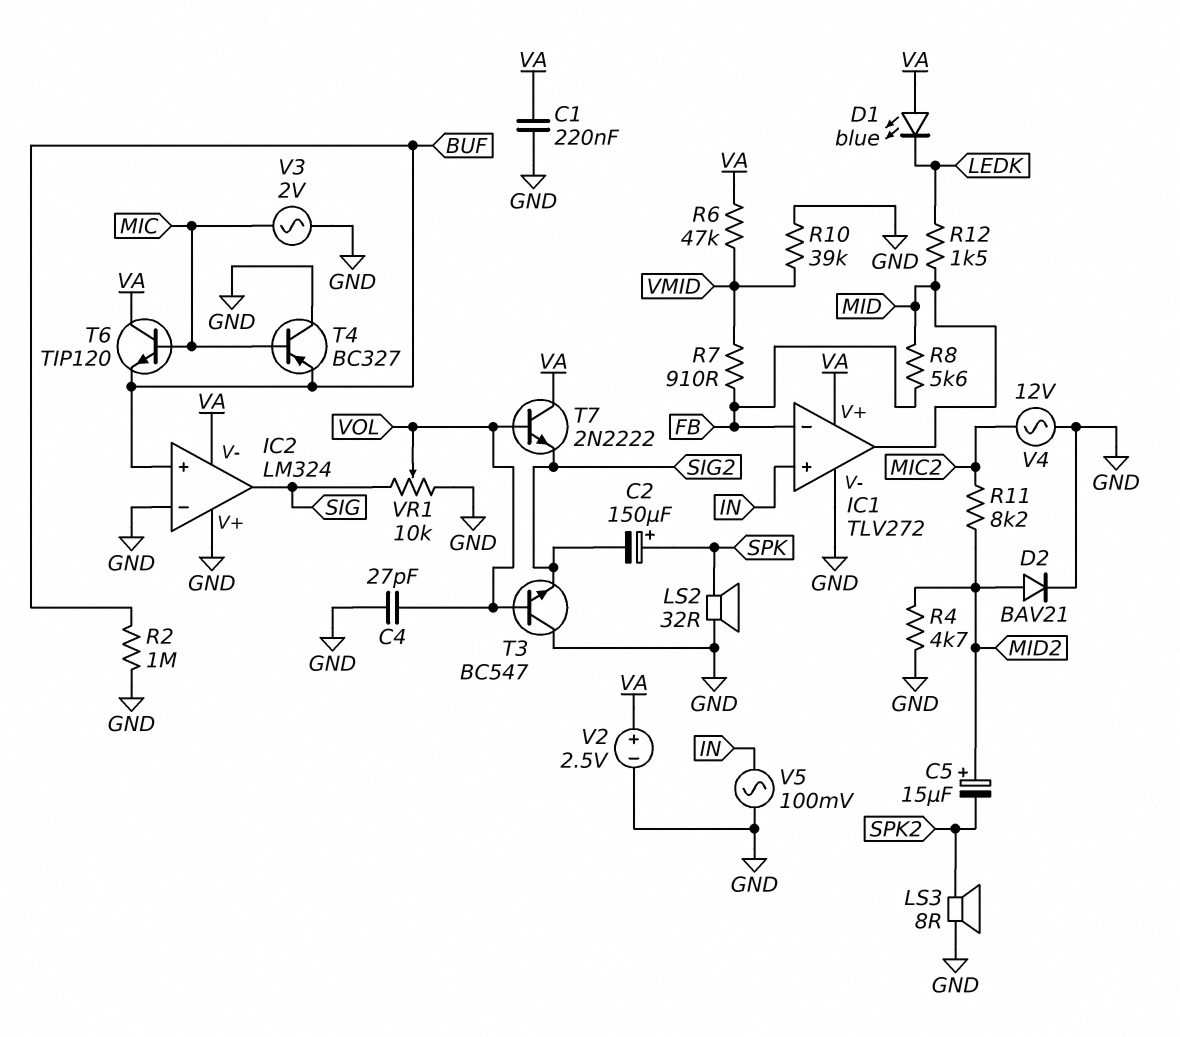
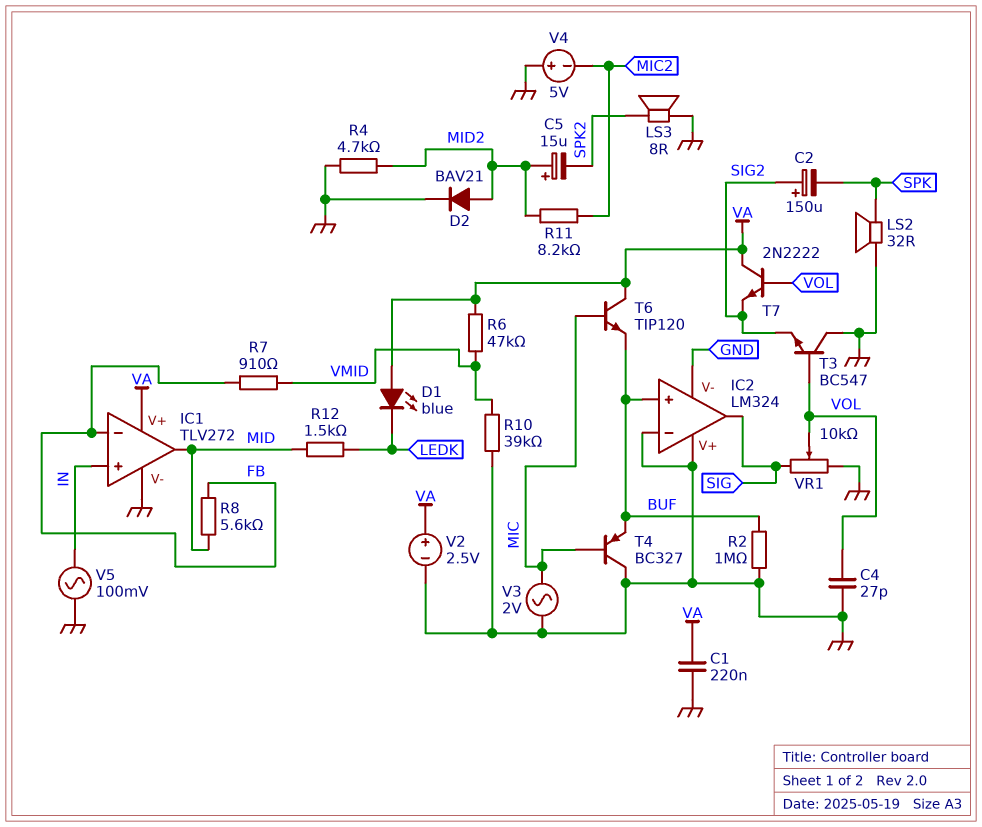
C2: 150uF (plus SPK, minus SIG2) -> 150uF (plus SIG2, minus SPK)
IC2 pin V-: VA -> GND
V4: AC 12V (GND, MIC2) -> 5V (plus GND, minus MIC2)

